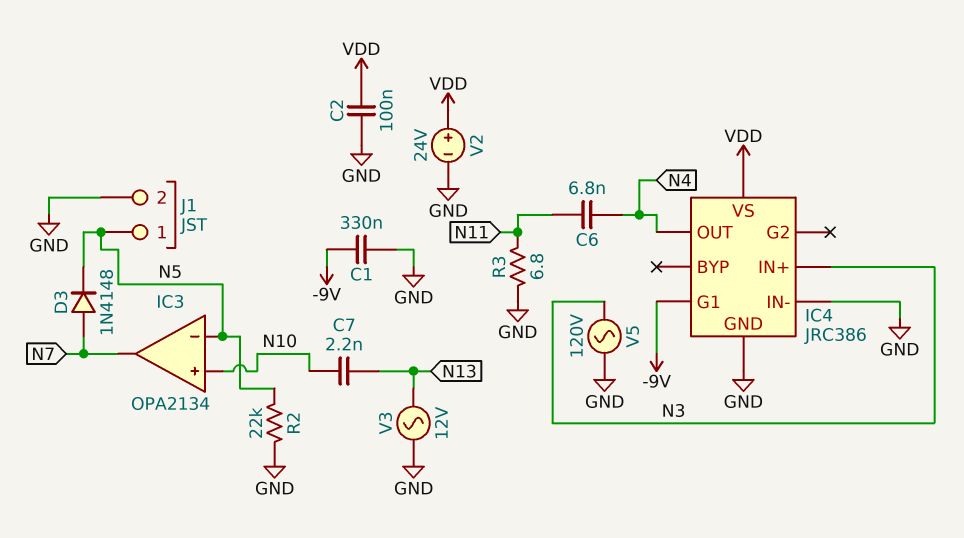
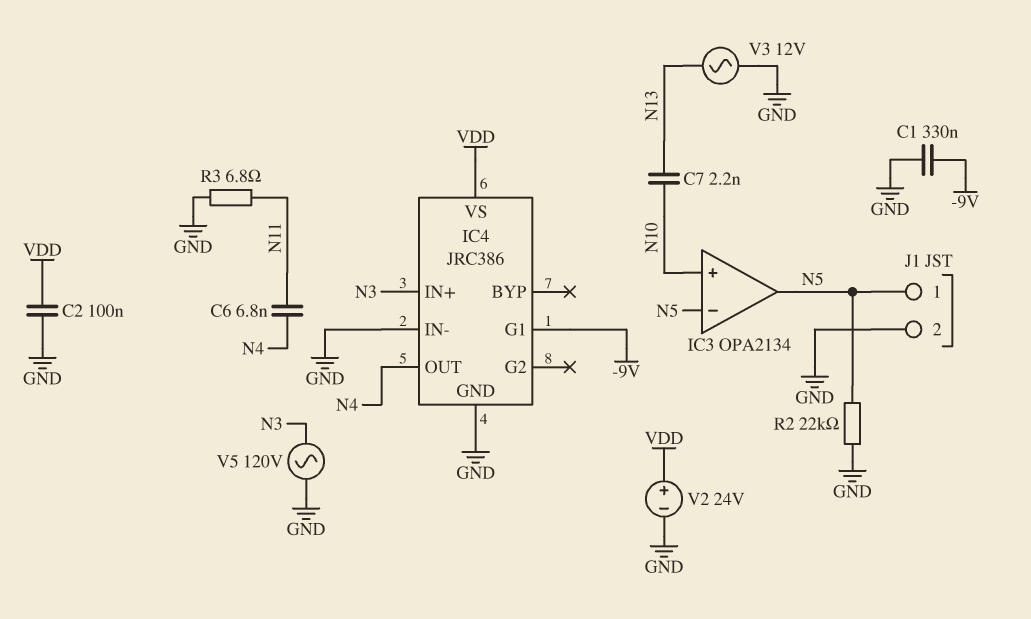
D3: diode 1N4148 (A N7, K N5) -> none
IC3 pin out: N7 -> N5

